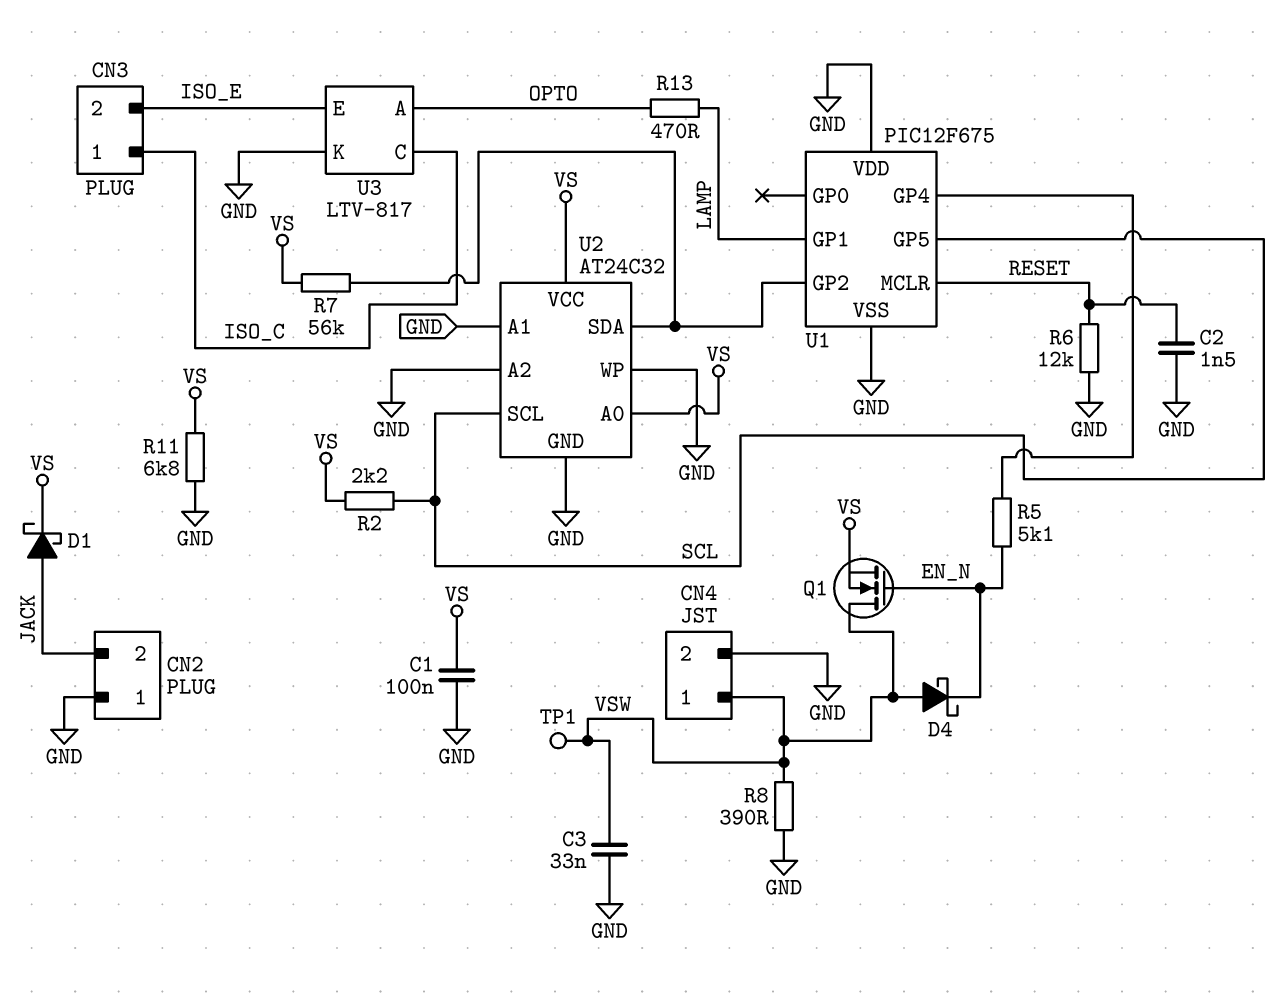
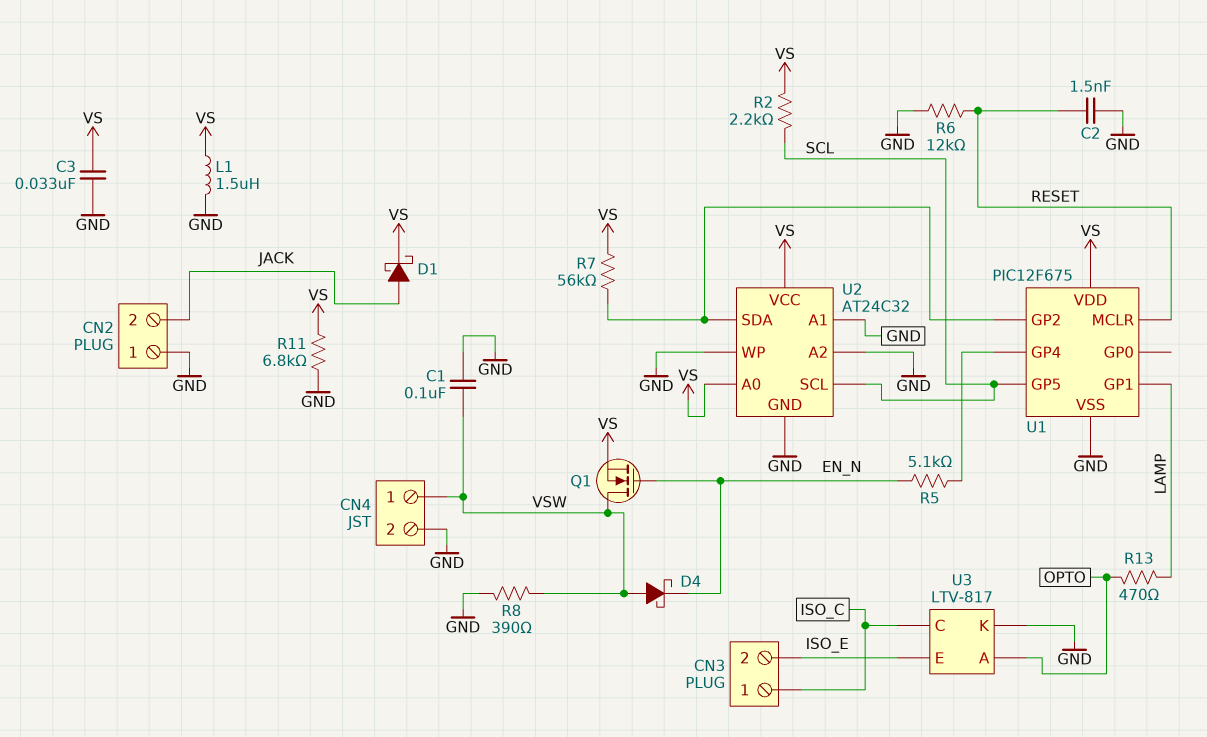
C1: 100nF (GND, VS) -> 100nF (GND, VSW)
C3: 33nF (GND, VSW) -> 33nF (GND, VS)
L1: none -> 1.5uH (GND, VS)
TP1: test point (VSW) -> none
U1 pin VDD: GND -> VS

